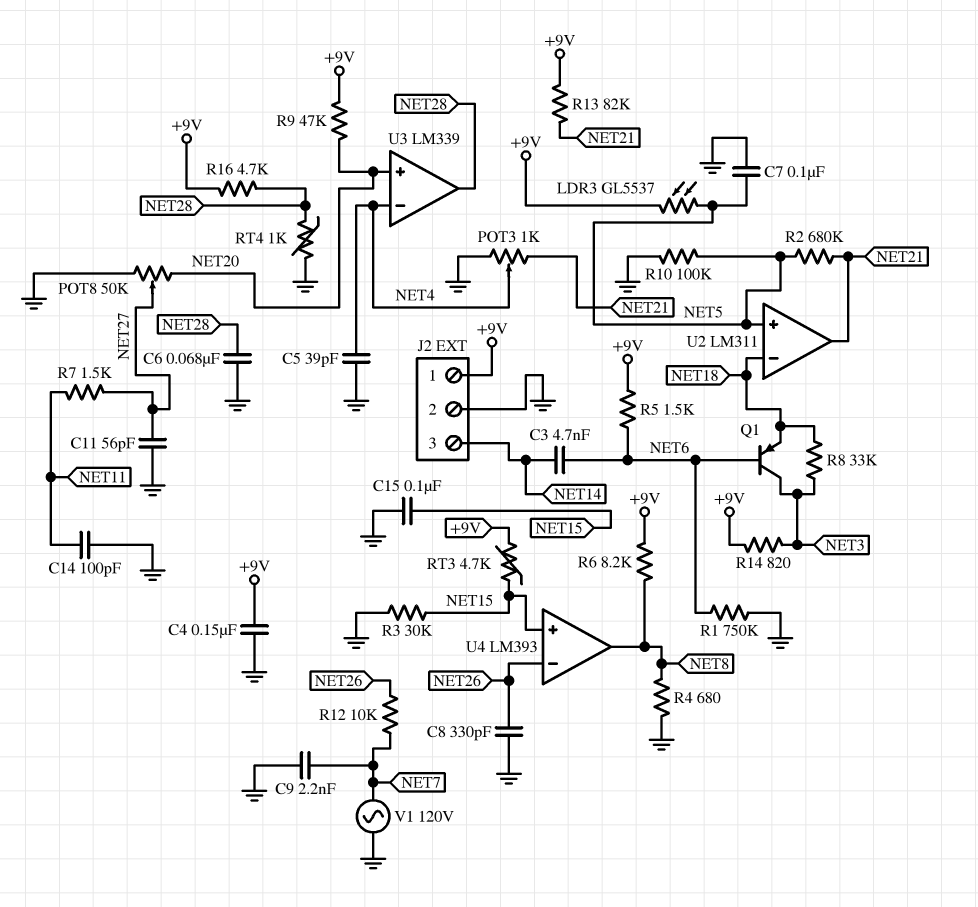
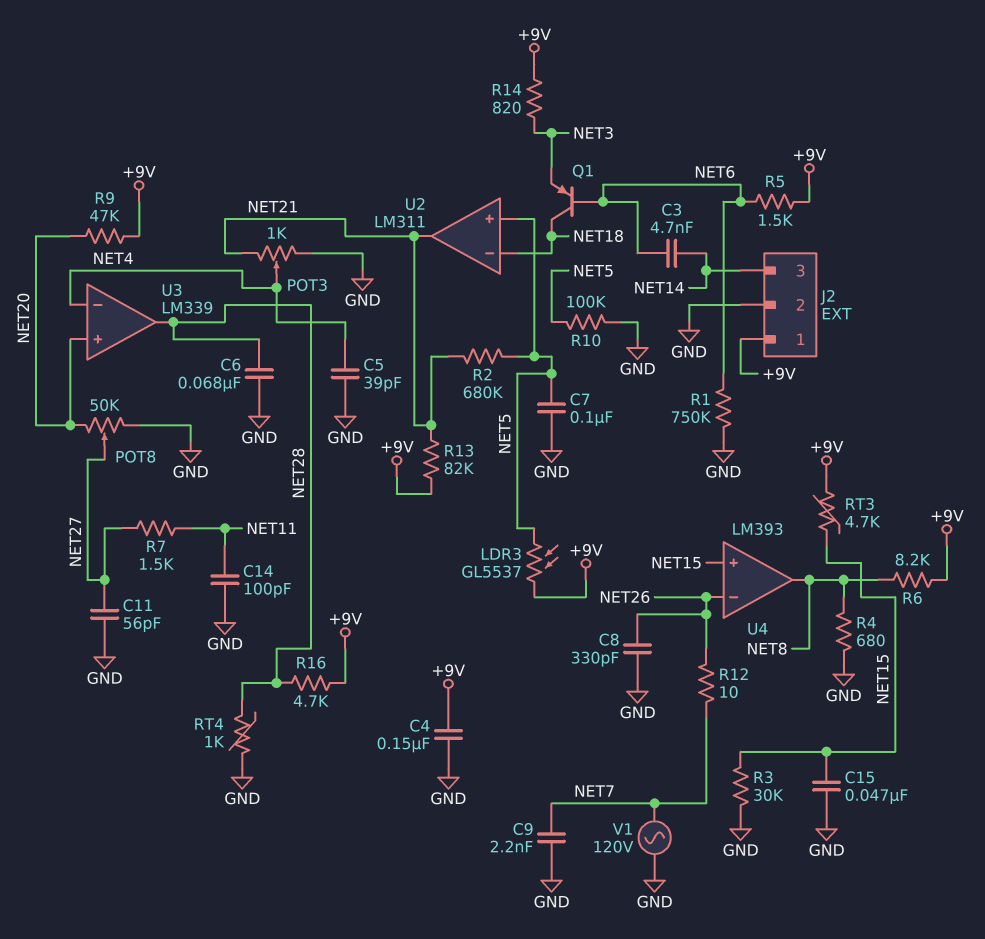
C15: 100nF (GND, NET15) -> 47nF (GND, NET15)
Q1: PNP (B NET6, C NET3, E NET18) -> PNP (B NET6, C NET18, E NET3)
R8: 33k (NET3, NET18) -> none
R12: 10k (NET7, NET26) -> 10 (NET7, NET26)

